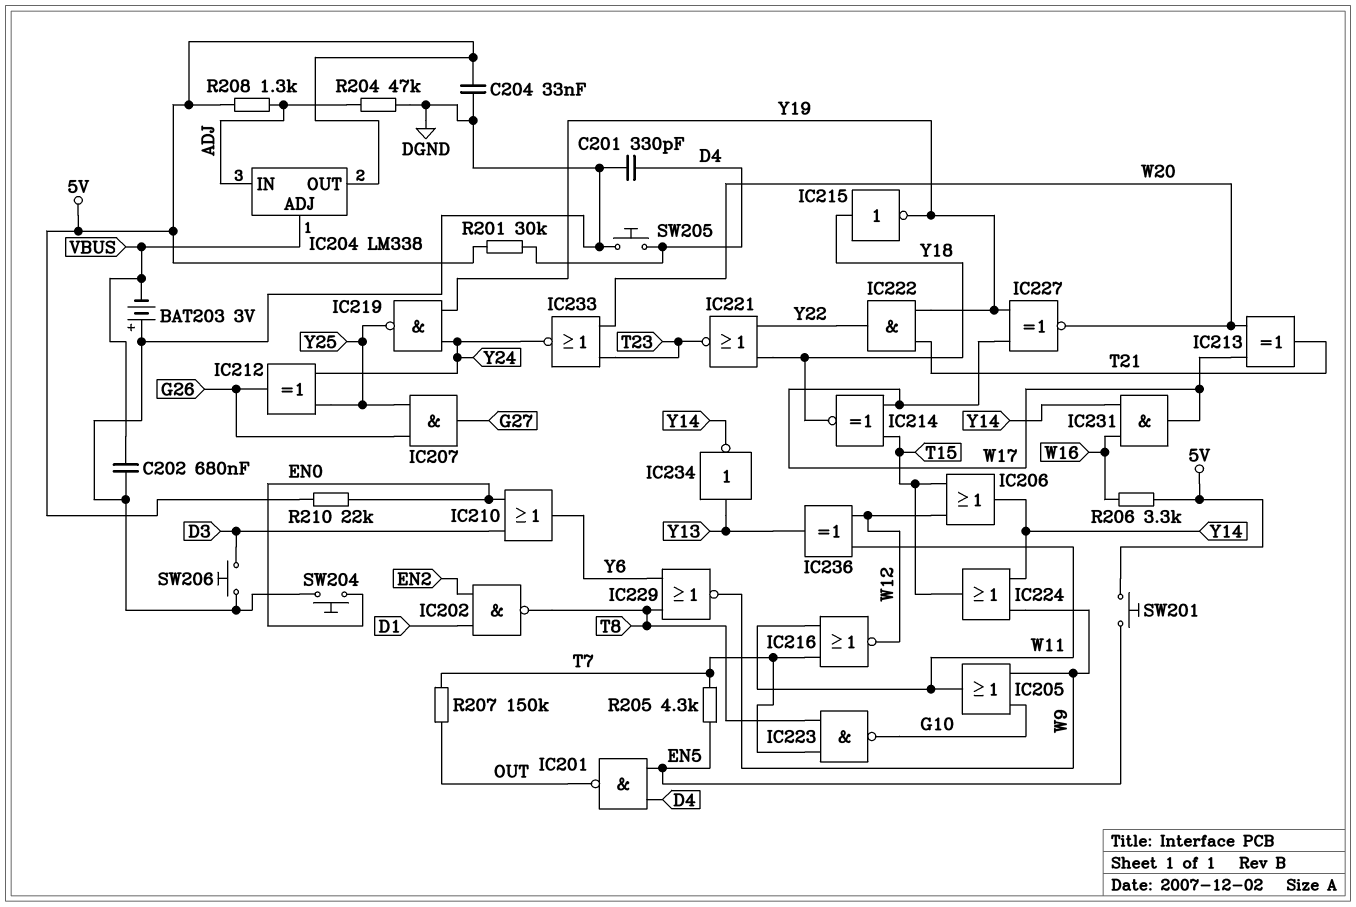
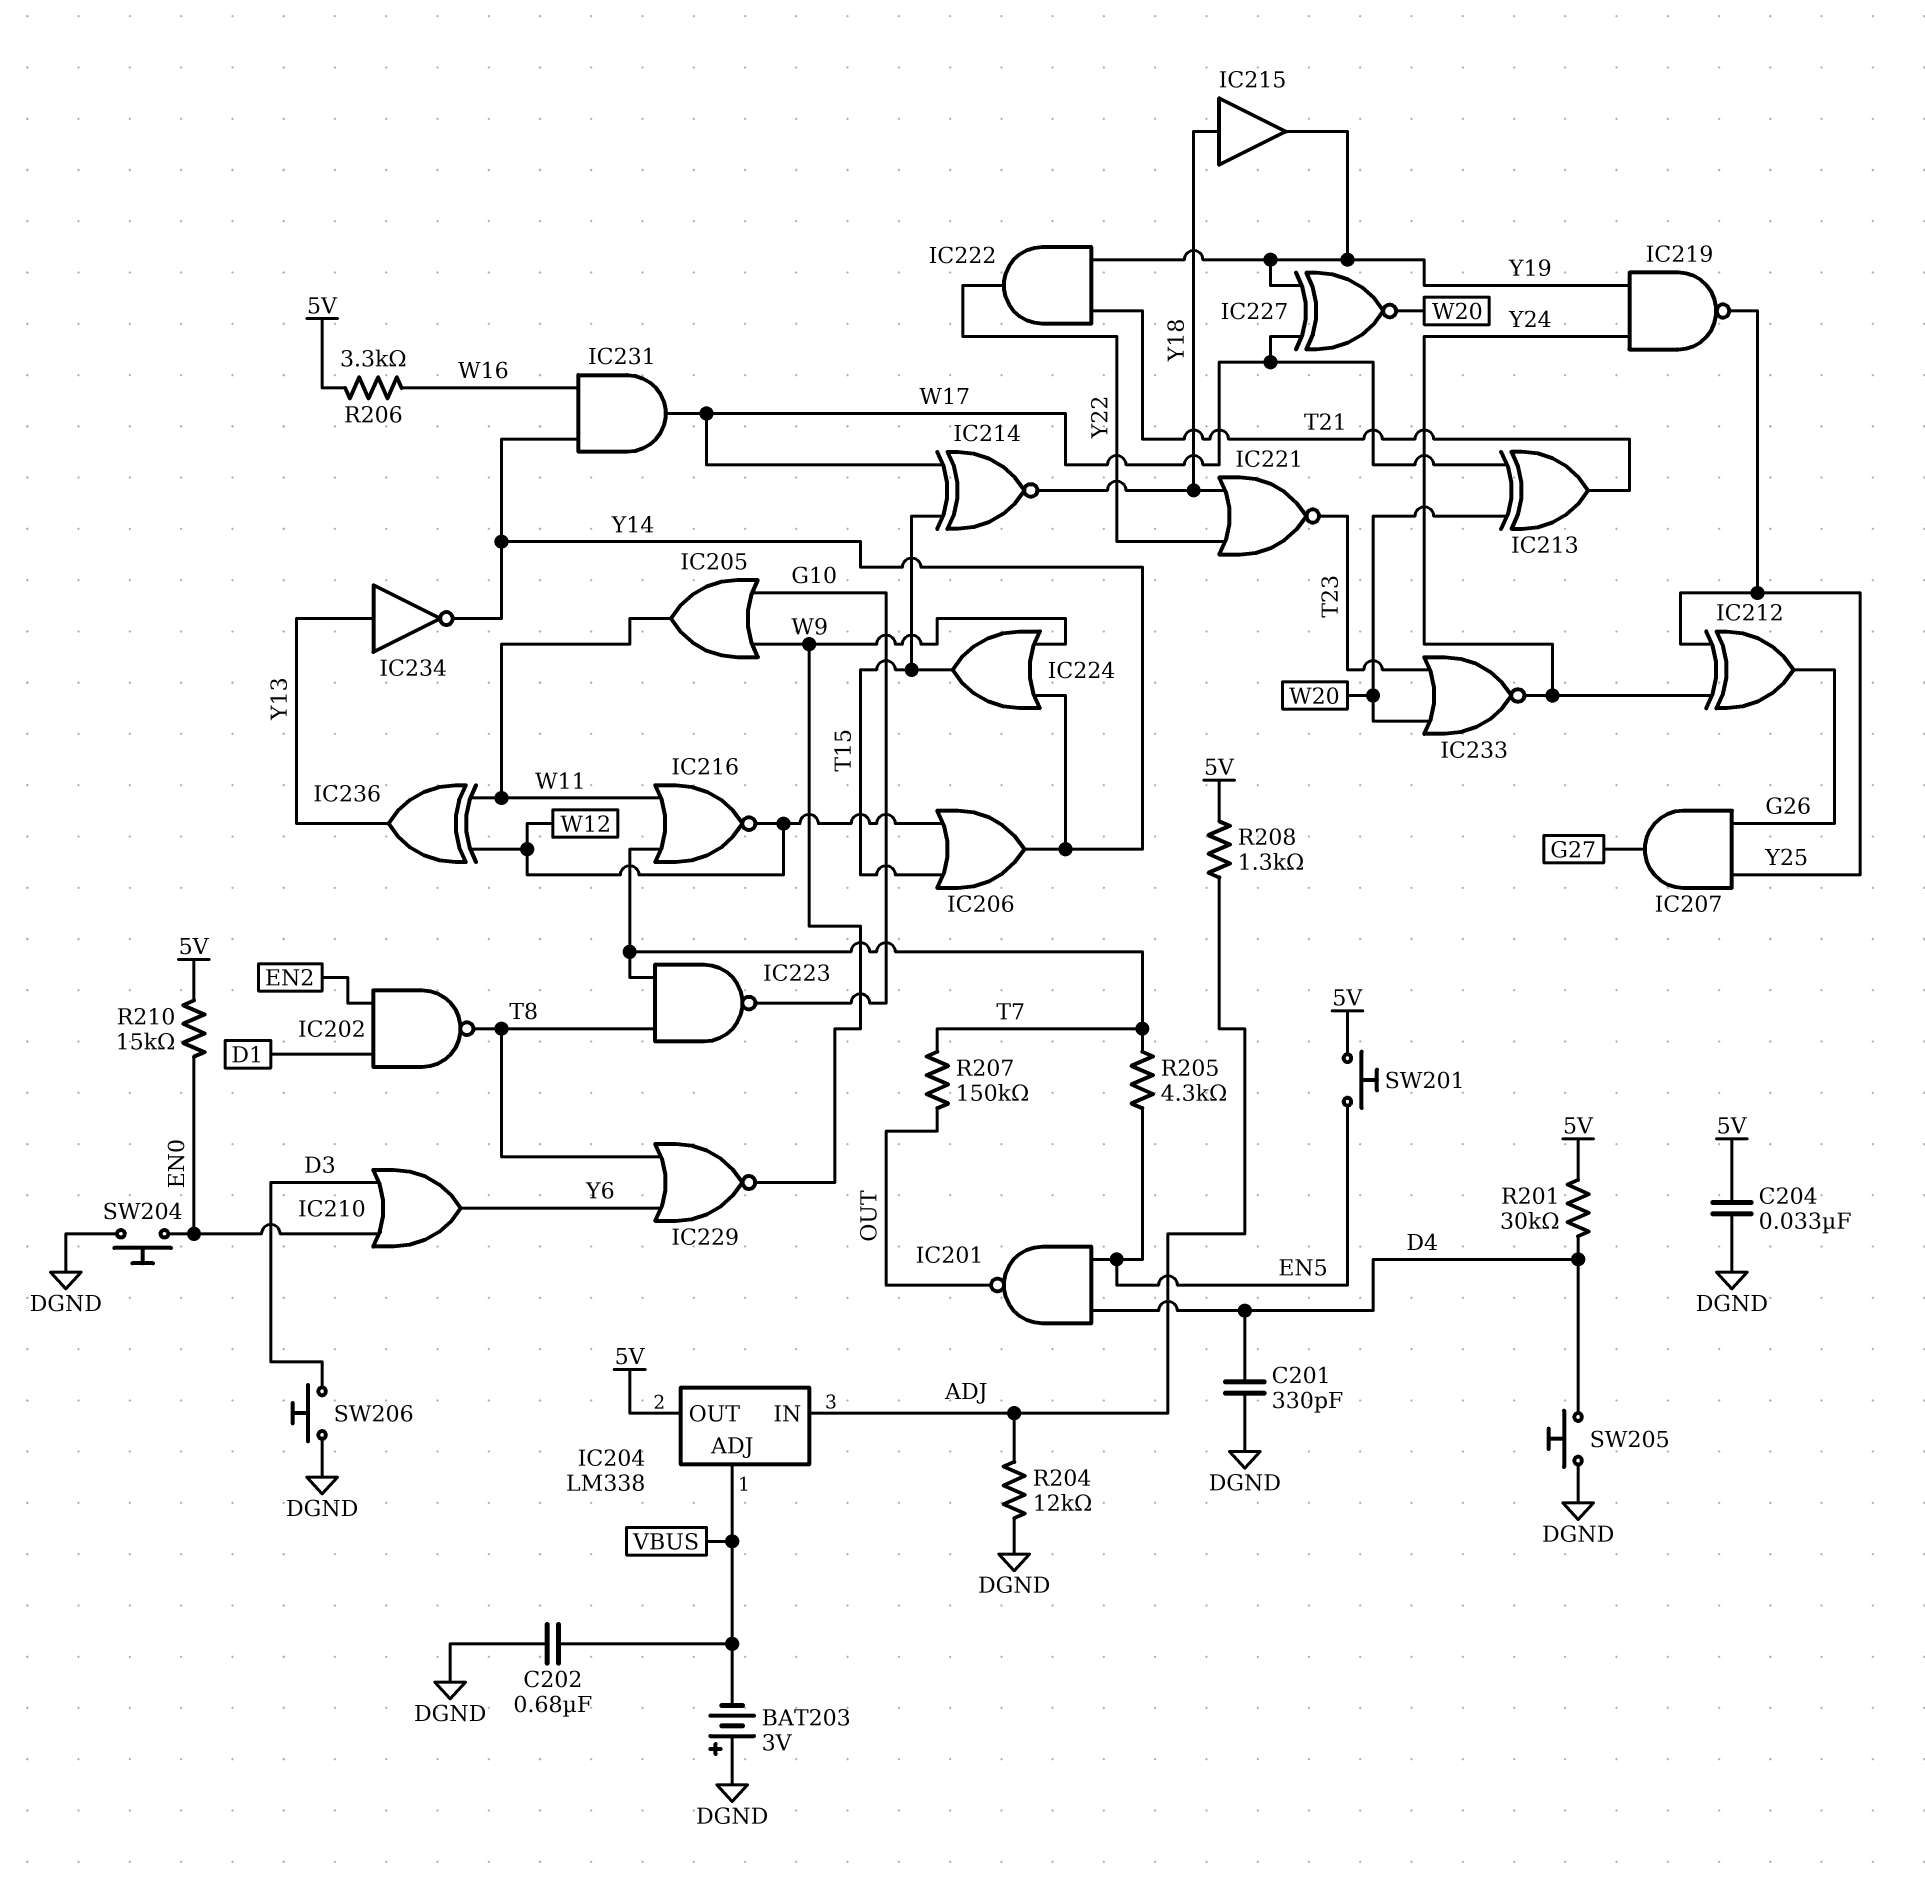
IC215: NOT (in Y18, out Y19) -> buffer (in Y18, out Y19)
R204: 47k (ADJ, DGND) -> 12k (ADJ, DGND)
R210: 22k (5V, EN0) -> 15k (5V, EN0)

